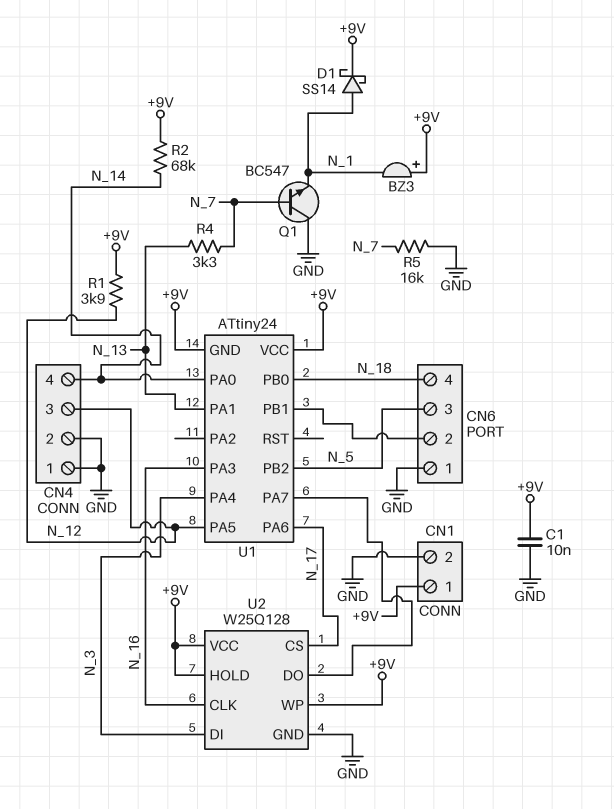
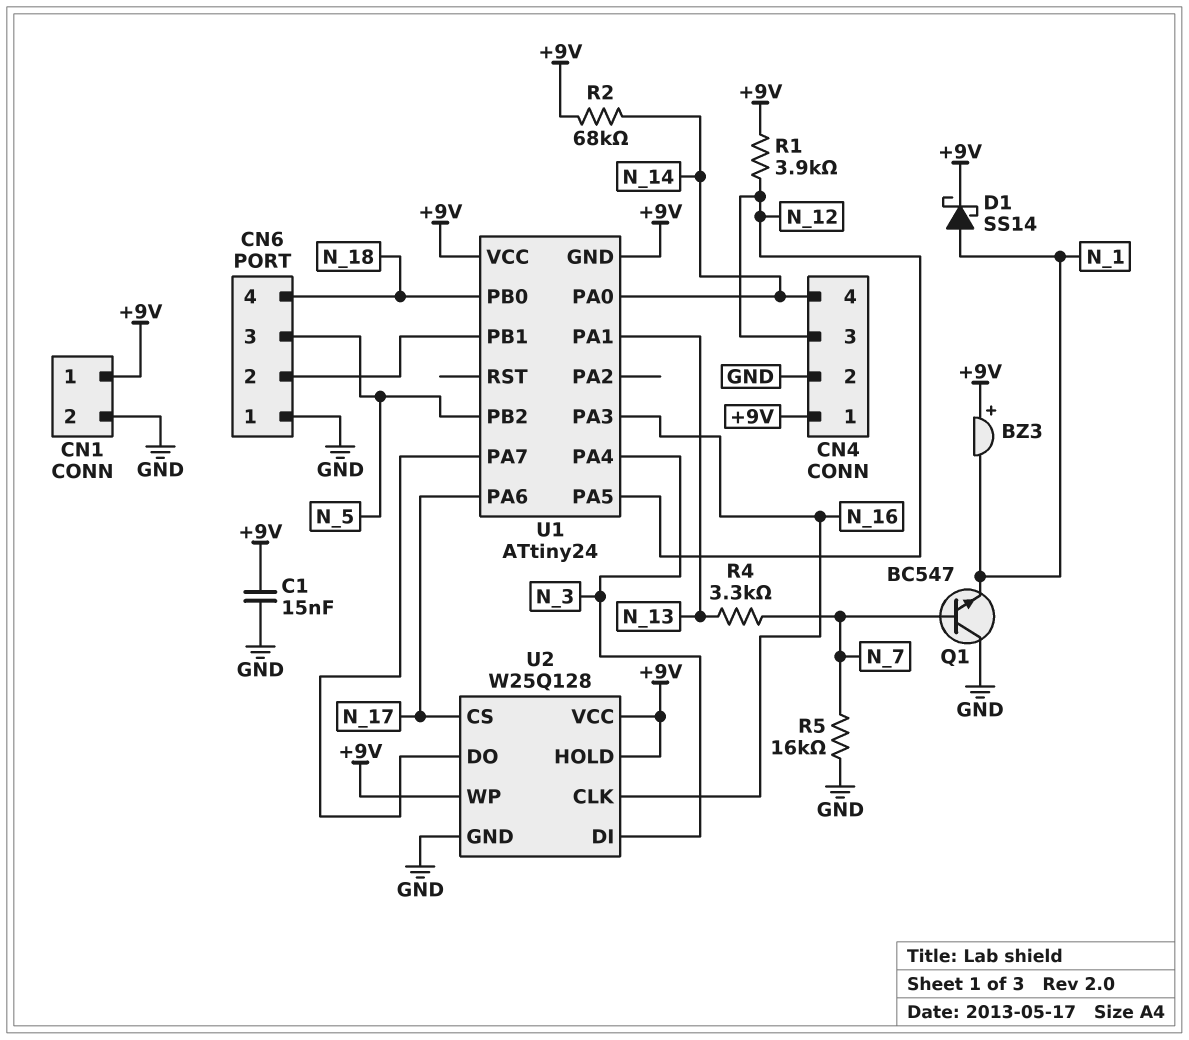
C1: 10nF (+9V, GND) -> 15nF (+9V, GND)
CN4 pin 1: GND -> +9V

